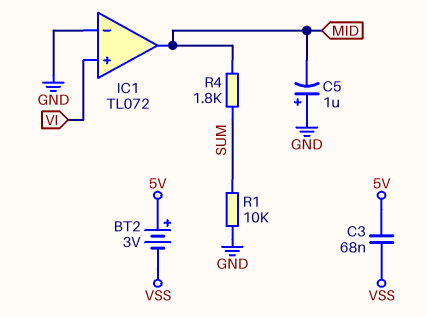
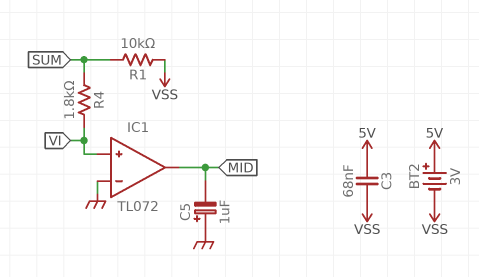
R1: 10k (GND, SUM) -> 10k (SUM, VSS)
R4: 1.8k (MID, SUM) -> 1.8k (SUM, VI)

